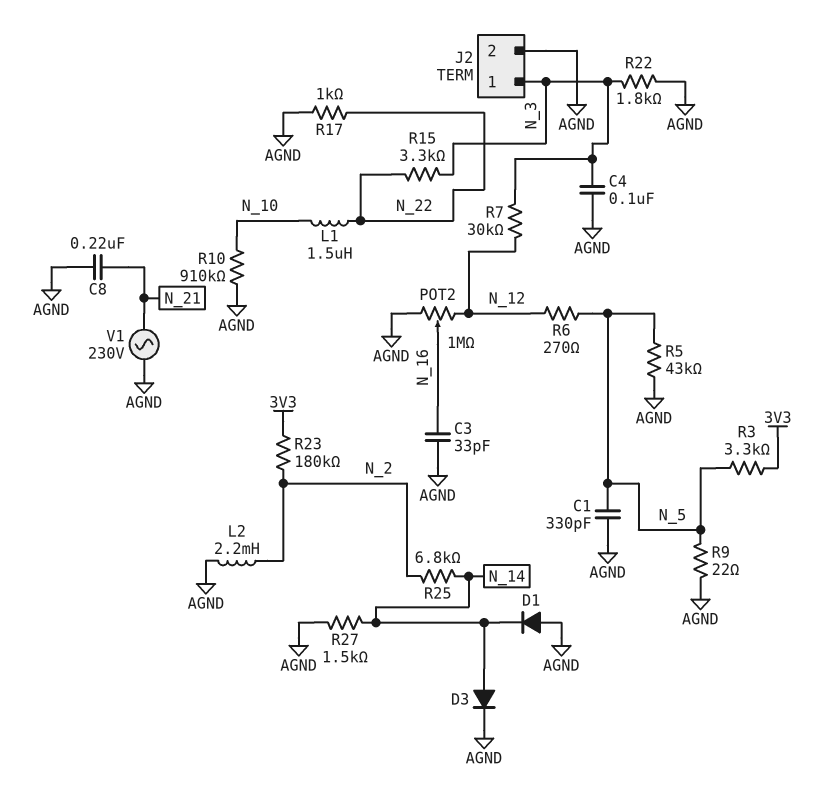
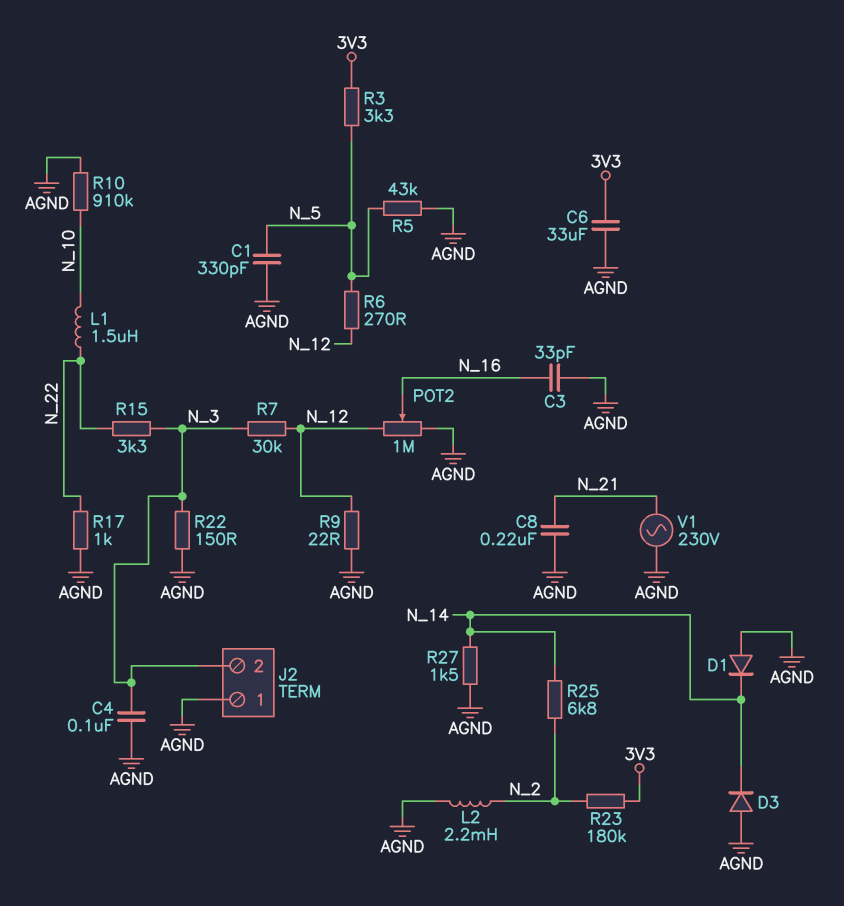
C6: none -> 33uF (3V3, AGND)
D3: diode (A N_14, K AGND) -> diode (A AGND, K N_14)
J2 pin 1: N_3 -> AGND
J2 pin 2: AGND -> N_3
R9: 22 (AGND, N_5) -> 22 (AGND, N_12)
R22: 1.8k (AGND, N_3) -> 150 (AGND, N_3)

